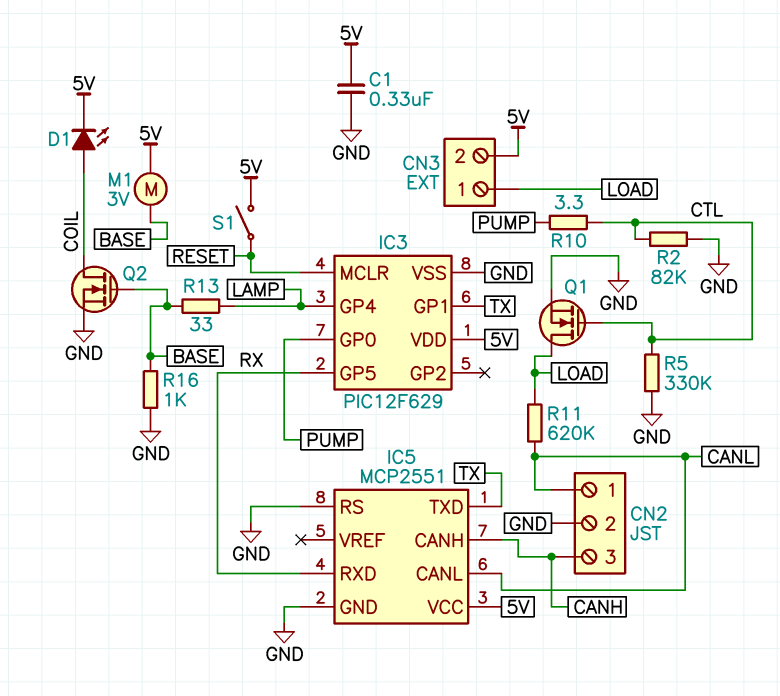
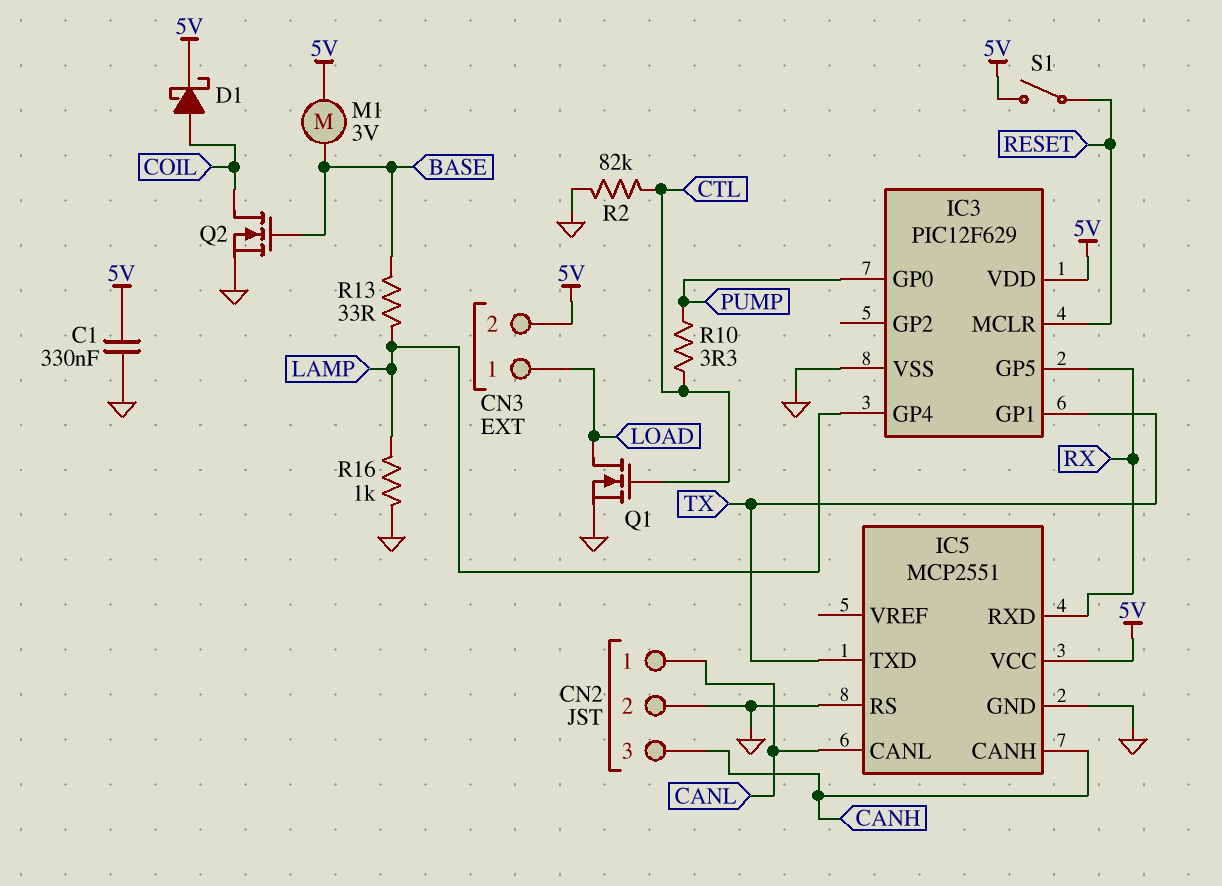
D1: LED (A COIL, K 5V) -> schottky (A COIL, K 5V)
R5: 330k (CTL, GND) -> none
R11: 620k (CANL, LOAD) -> none
R16: 1k (BASE, GND) -> 1k (GND, LAMP)

